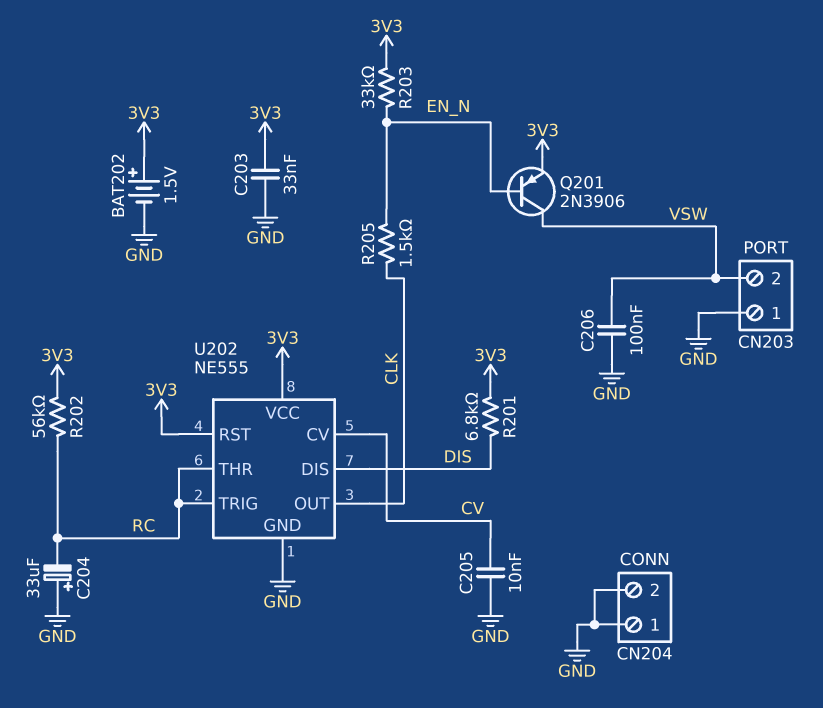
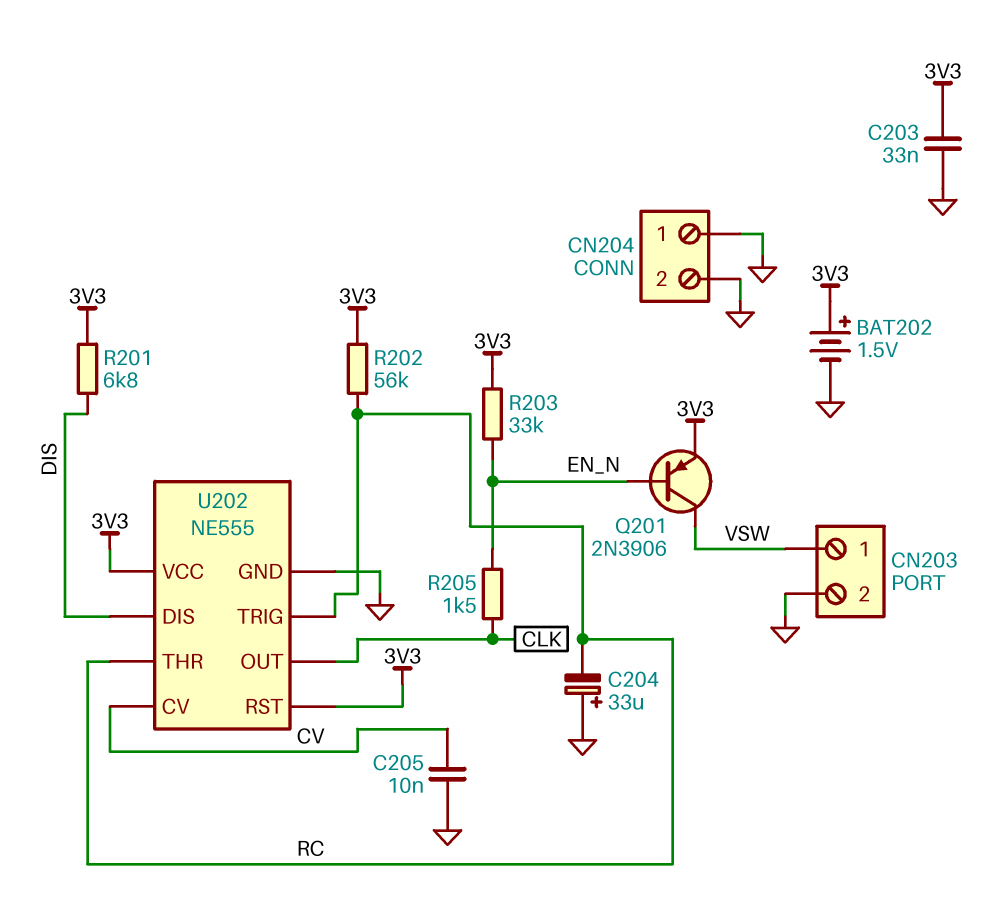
C206: 100nF (GND, VSW) -> none
CN203 pin 1: GND -> VSW
CN203 pin 2: VSW -> GND

